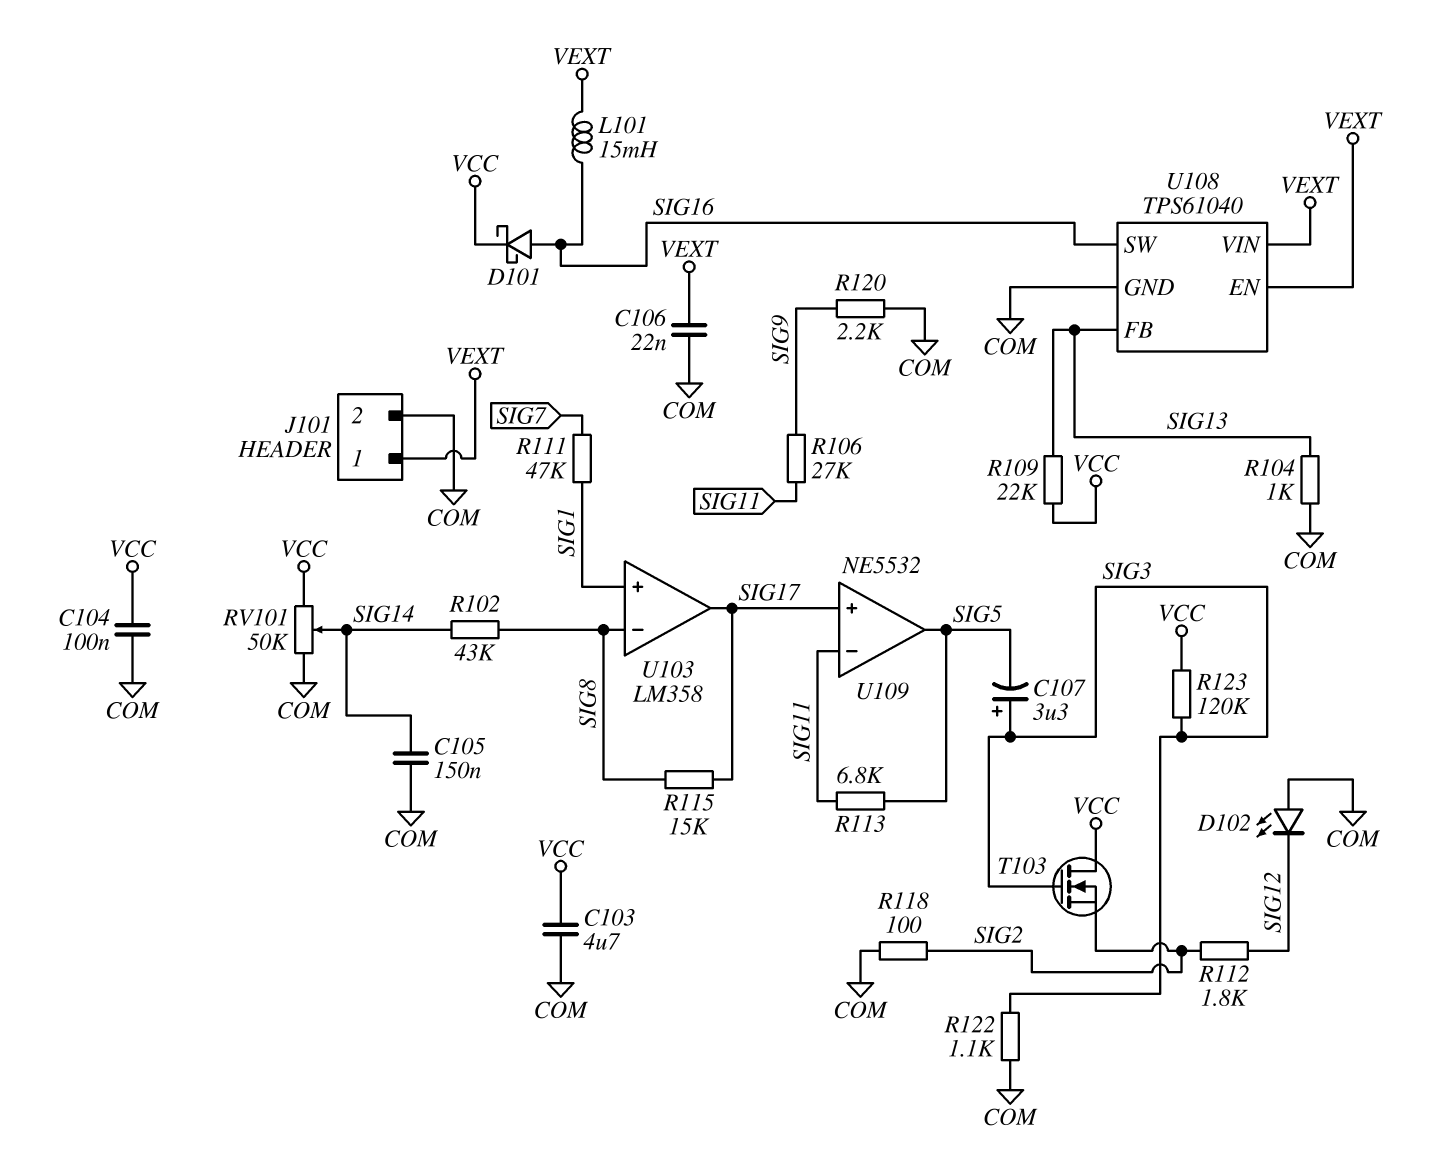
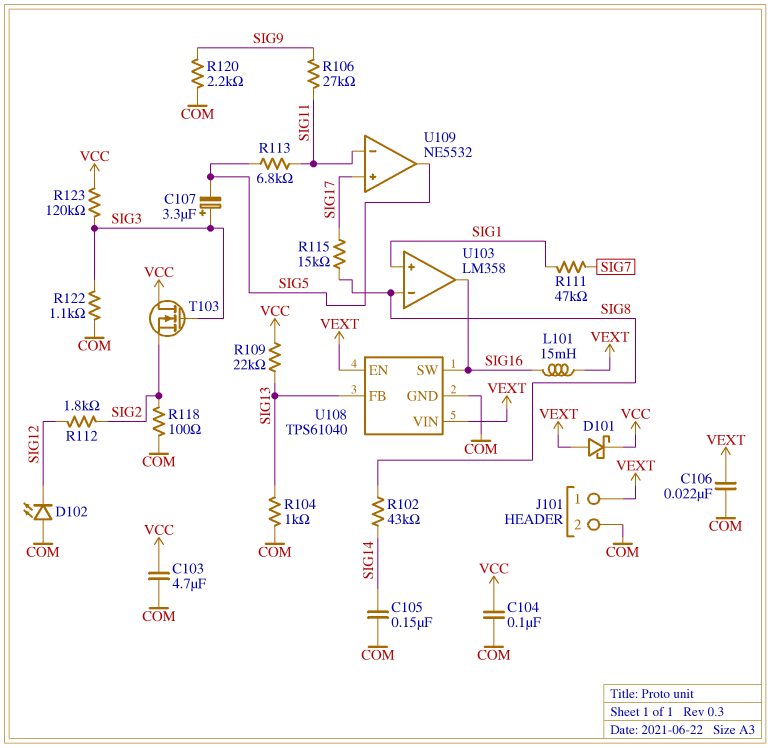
D101: schottky (A SIG16, K VCC) -> schottky (A VEXT, K VCC)
RV101: 50k (COM, VCC, wiper SIG14) -> none
U103 pin out: SIG17 -> SIG16

